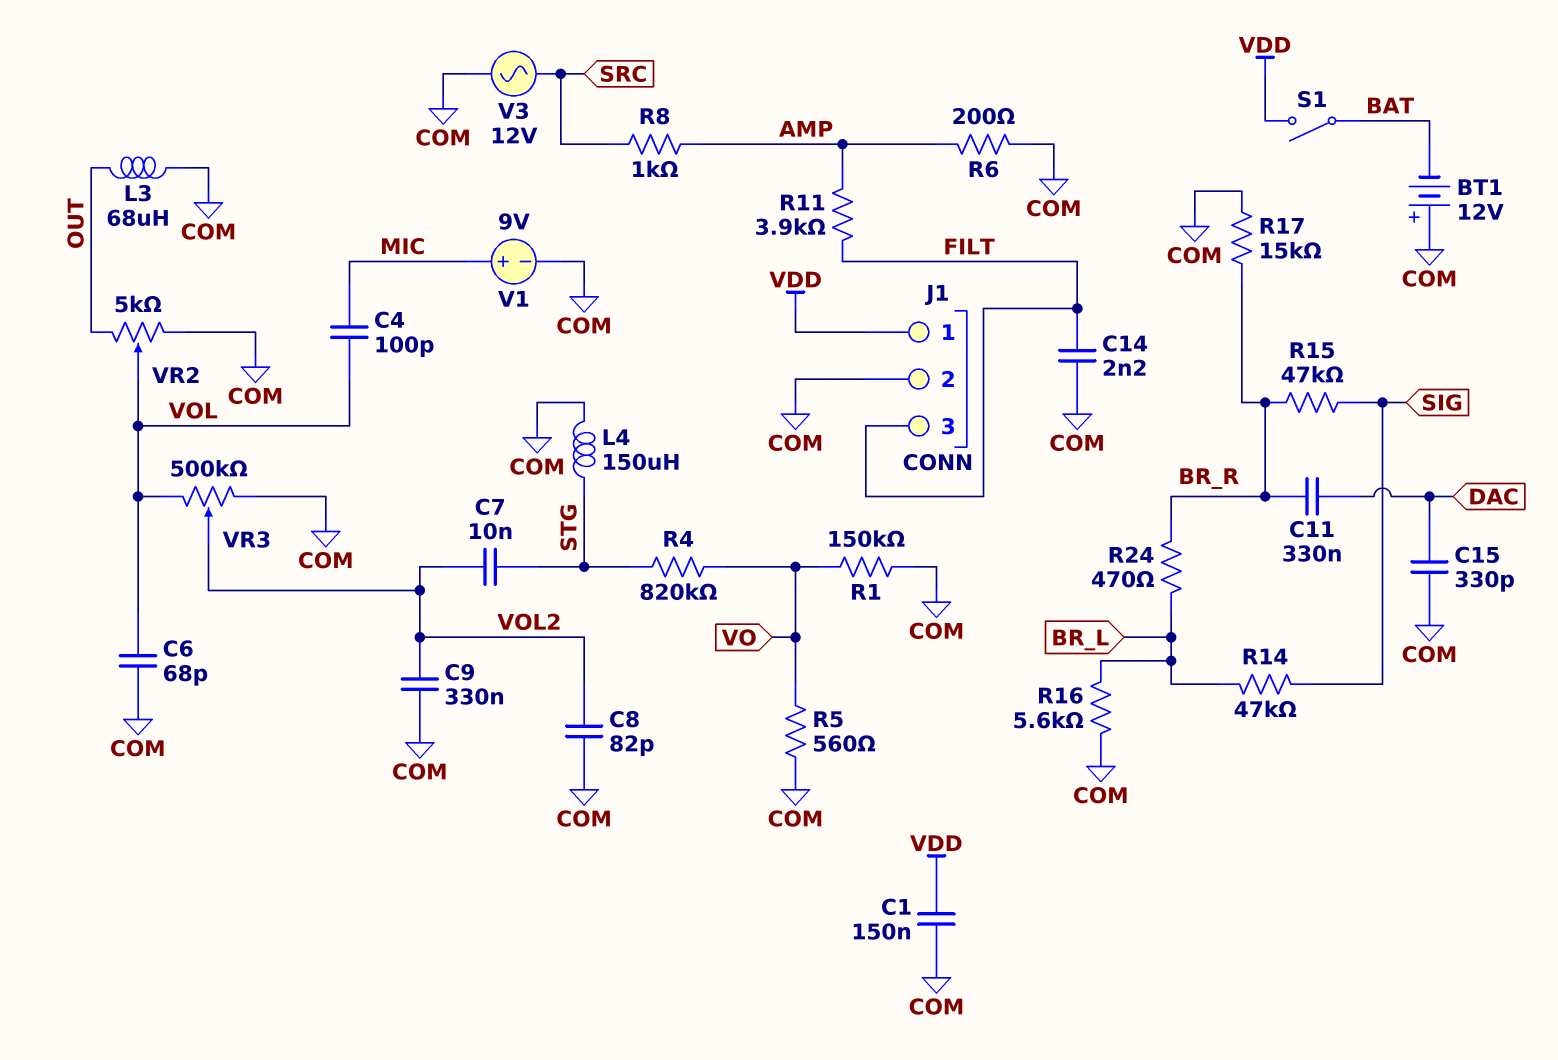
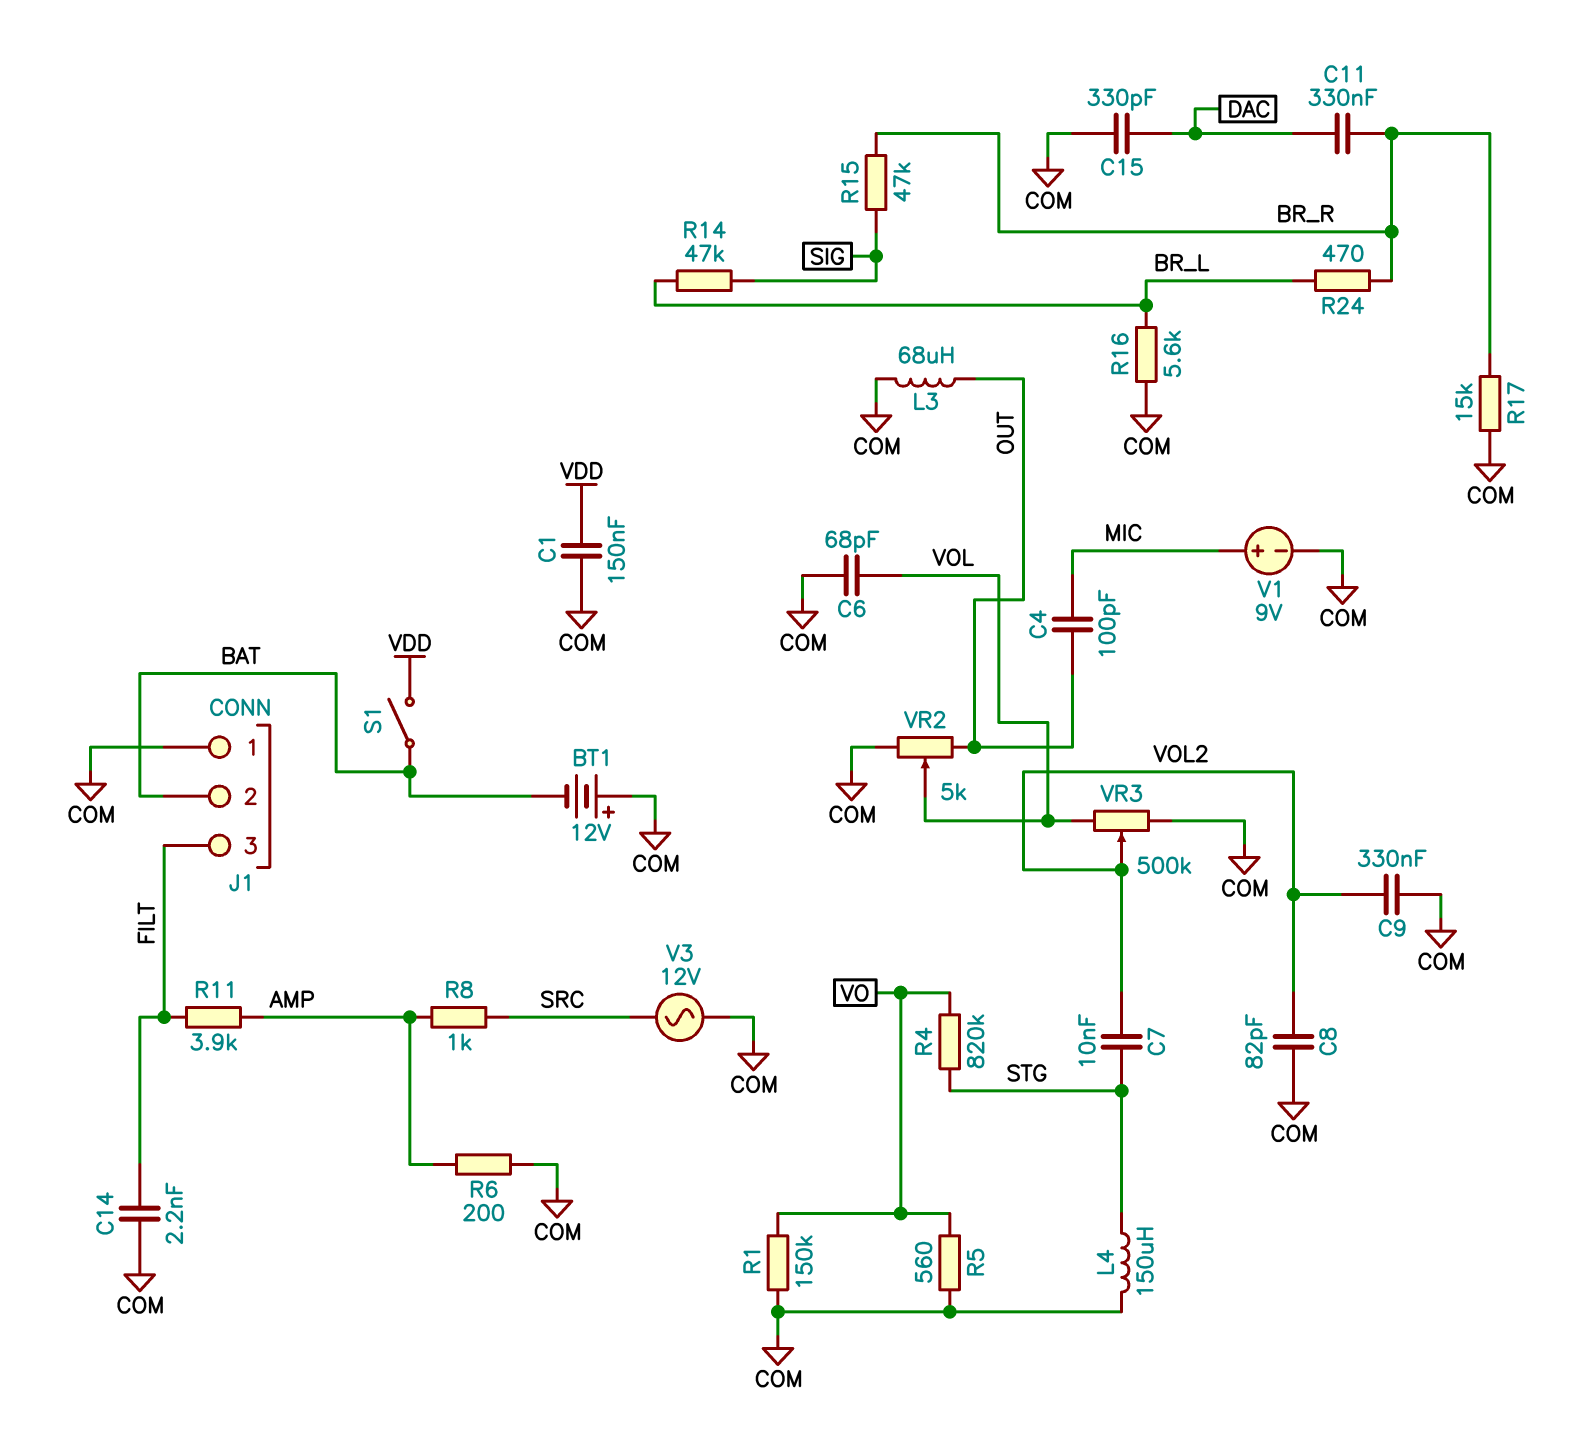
C4: 100pF (MIC, VOL) -> 100pF (MIC, OUT)
J1 pin 1: VDD -> COM
J1 pin 2: COM -> BAT

